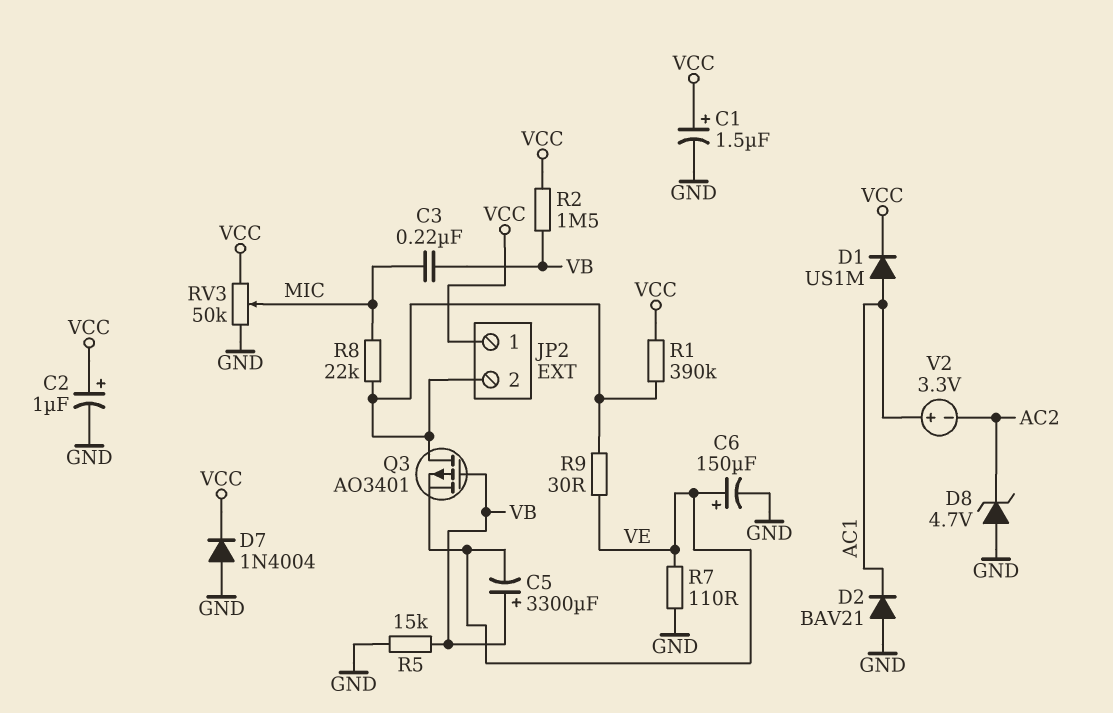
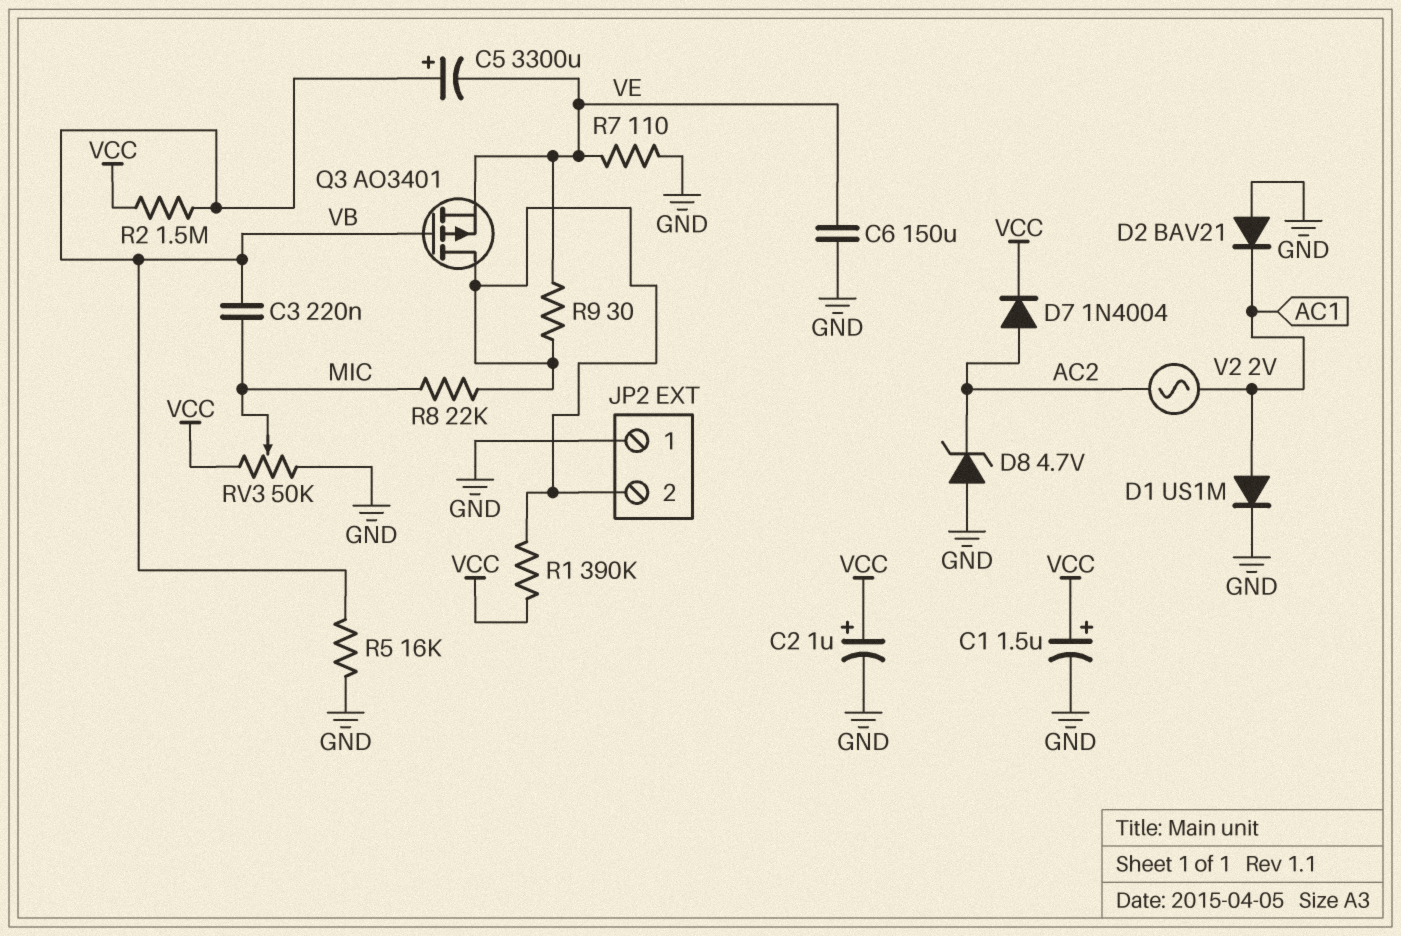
C6: 150uF (plus VE, minus GND) -> 150uF (GND, VE)
D1: diode US1M (A AC1, K VCC) -> diode US1M (A AC1, K GND)
D7: diode 1N4004 (A GND, K VCC) -> diode 1N4004 (A AC2, K VCC)
JP2 pin 1: VCC -> GND
R5: 15k (GND, VB) -> 16k (GND, VB)
V2: 3.3V (plus AC1, minus AC2) -> AC 2V (AC1, AC2)

